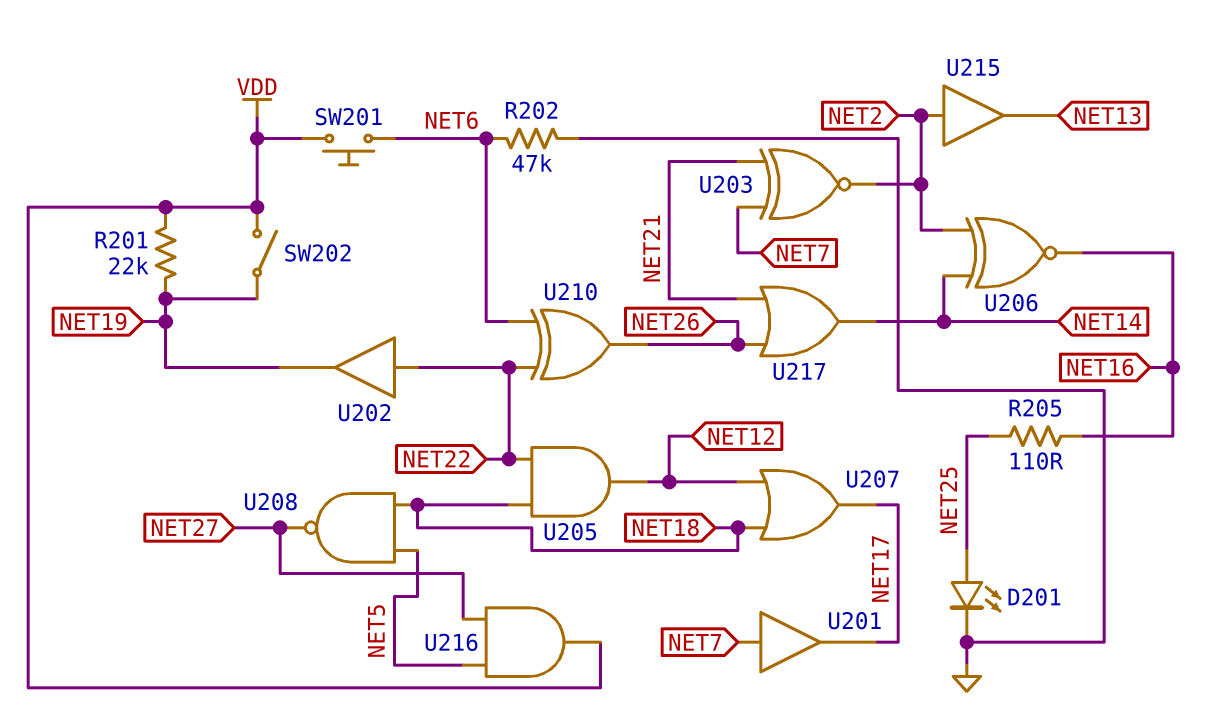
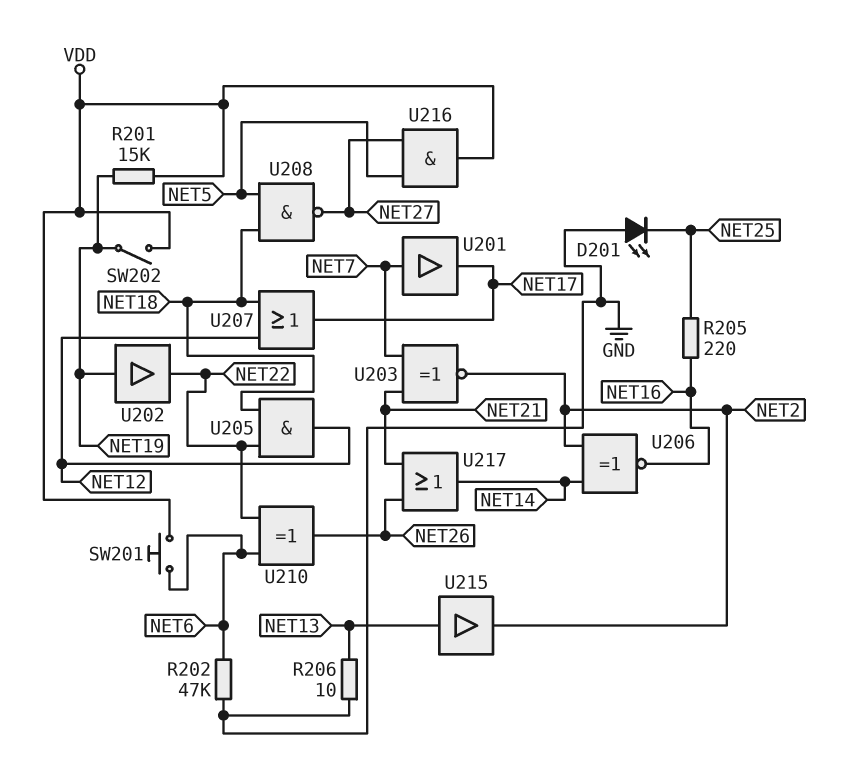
D201: LED (A NET25, K GND) -> LED (A GND, K NET25)
R201: 22k (NET19, VDD) -> 15k (NET19, VDD)
R205: 110 (NET16, NET25) -> 220 (NET16, NET25)
R206: none -> 10 (GND, NET13)
U202: buffer (in NET22, out NET19) -> buffer (in NET19, out NET22)
U215: buffer (in NET2, out NET13) -> buffer (in NET13, out NET2)

